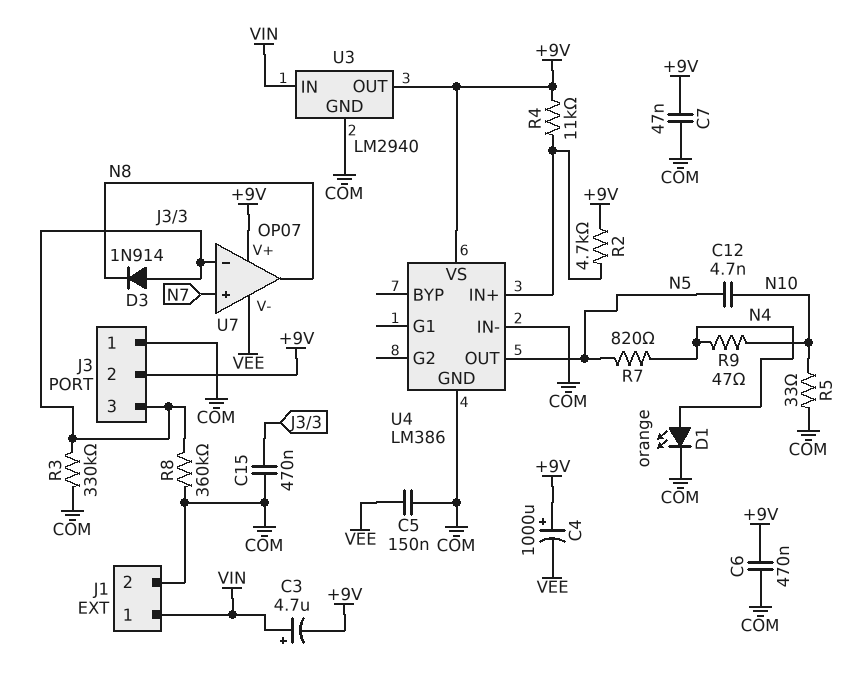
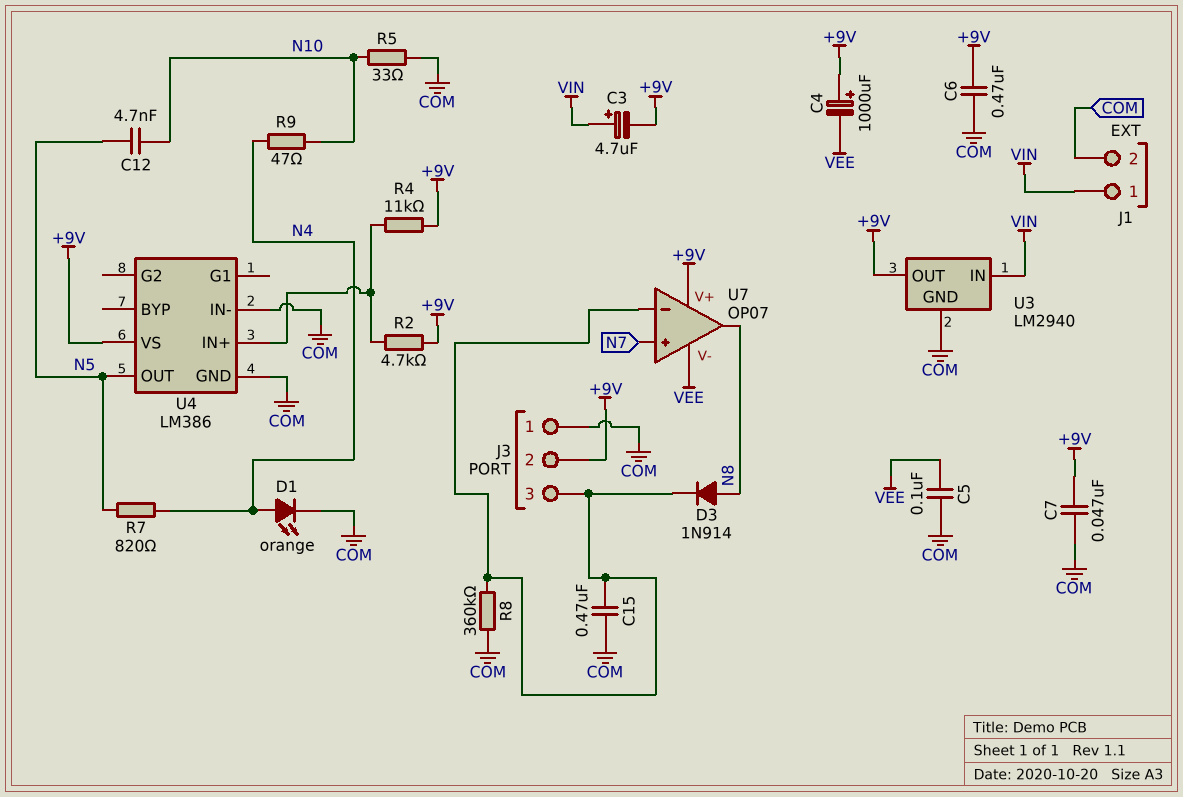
C5: 150nF (COM, VEE) -> 100nF (COM, VEE)
D3: diode 1N914 (A J3/3, K N8) -> diode 1N914 (A N8, K J3/3)
R3: 330k (COM, J3/3) -> none

